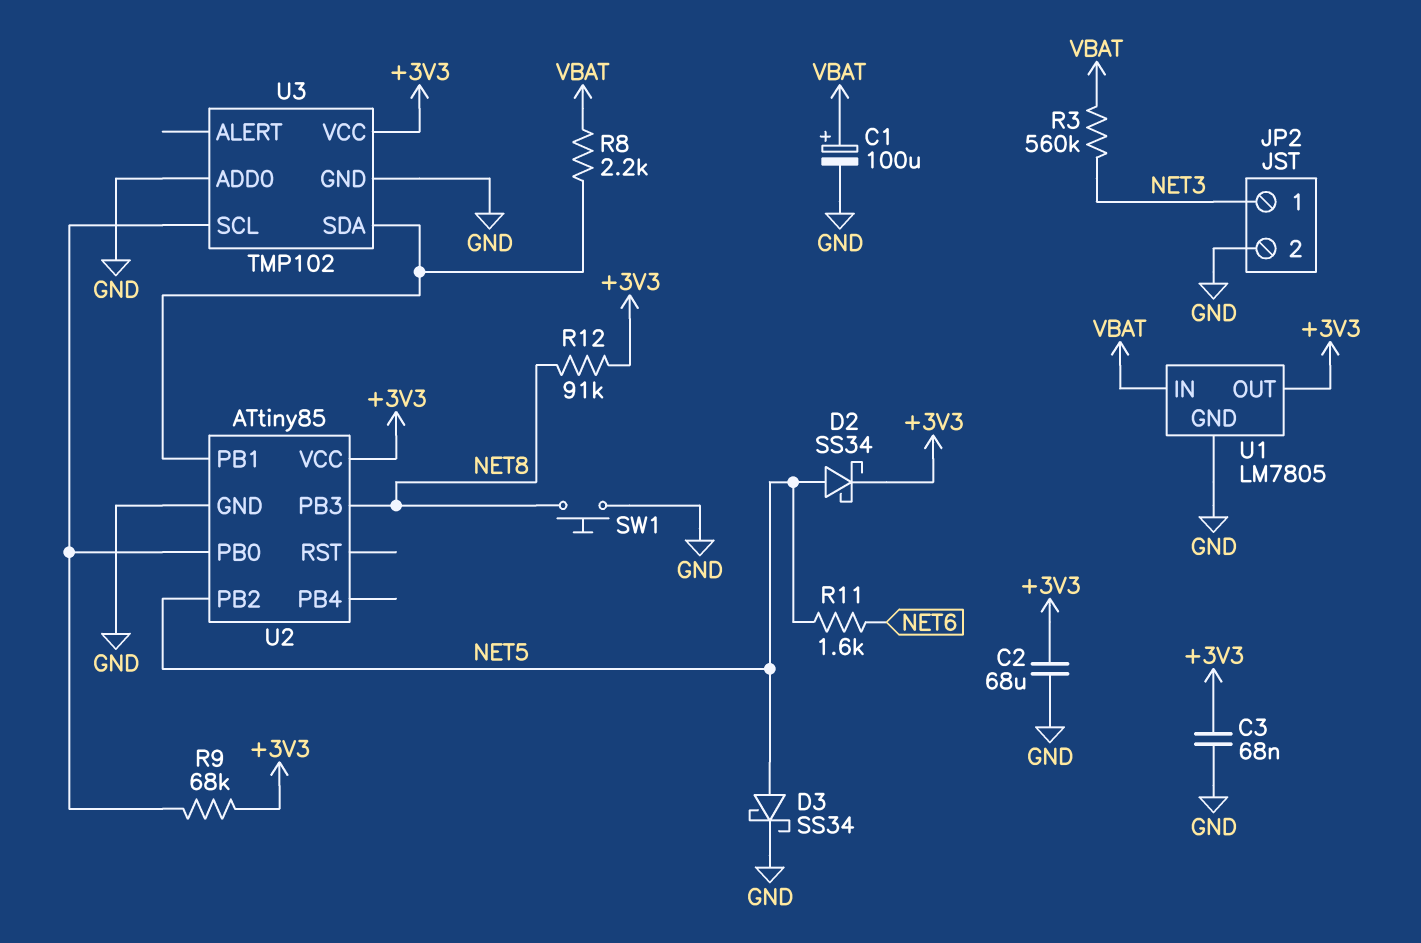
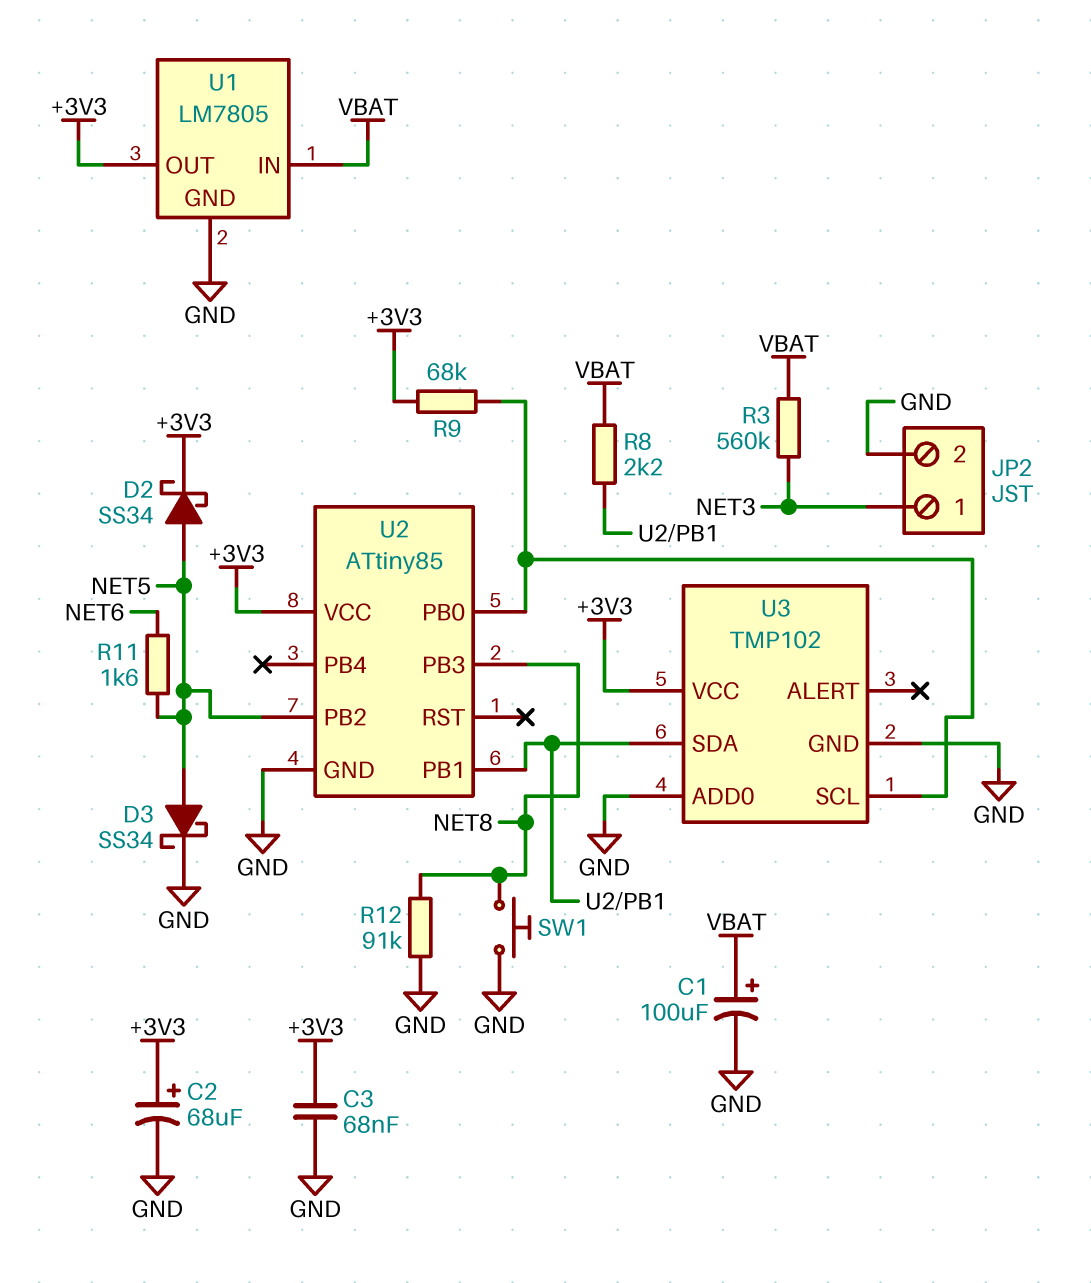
C2: 68uF (+3V3, GND) -> 68uF (plus +3V3, minus GND)
R12: 91k (+3V3, NET8) -> 91k (GND, NET8)

